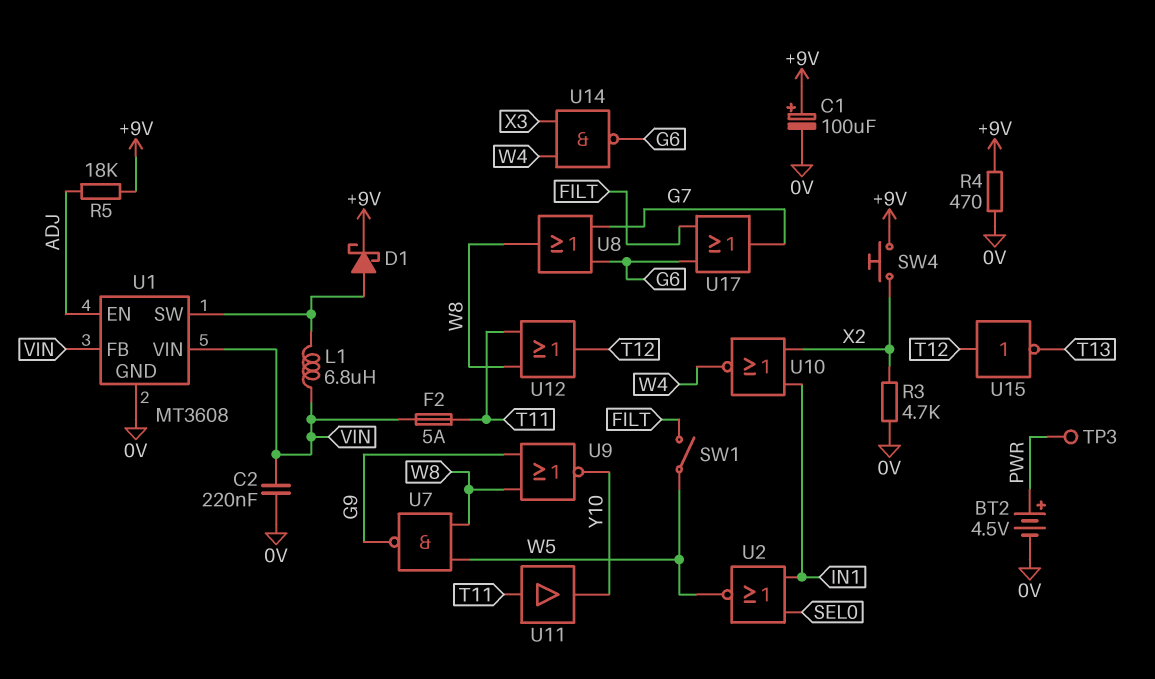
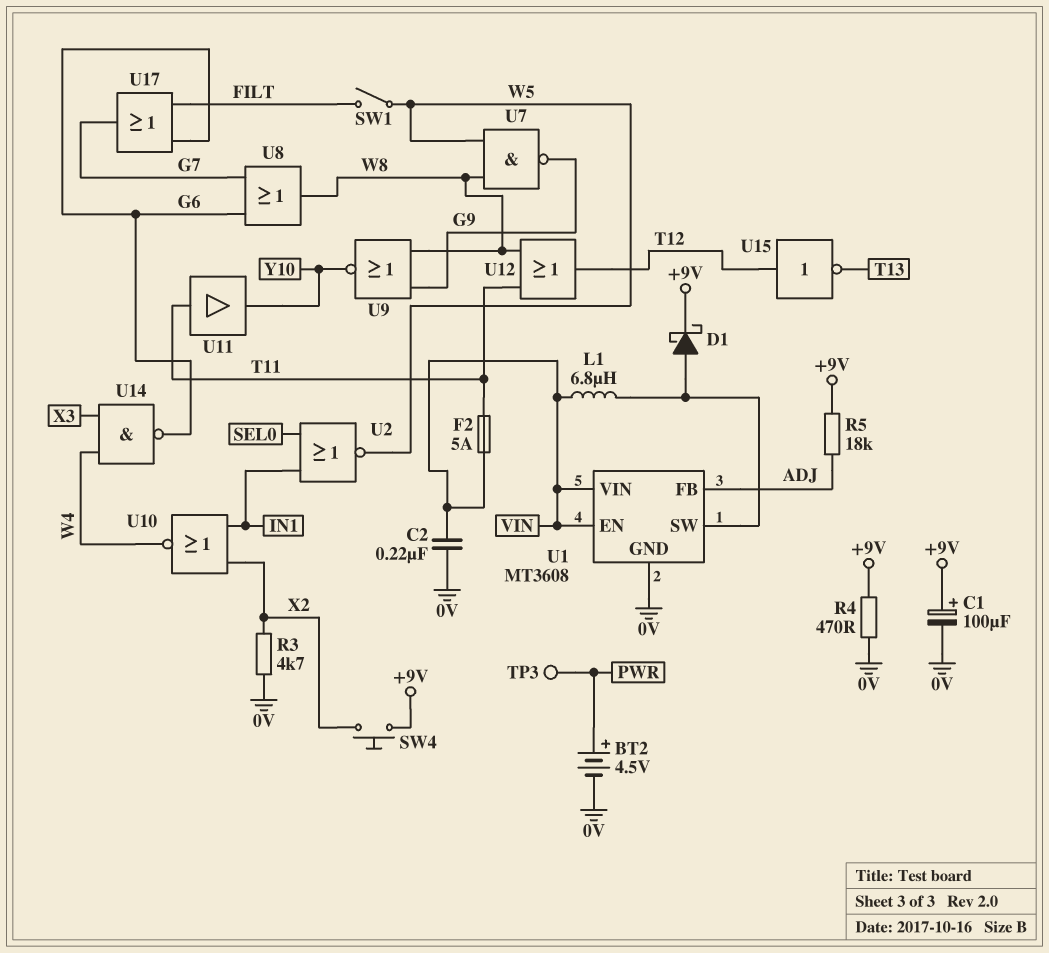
U1 pin EN: ADJ -> VIN
U1 pin FB: VIN -> ADJ

